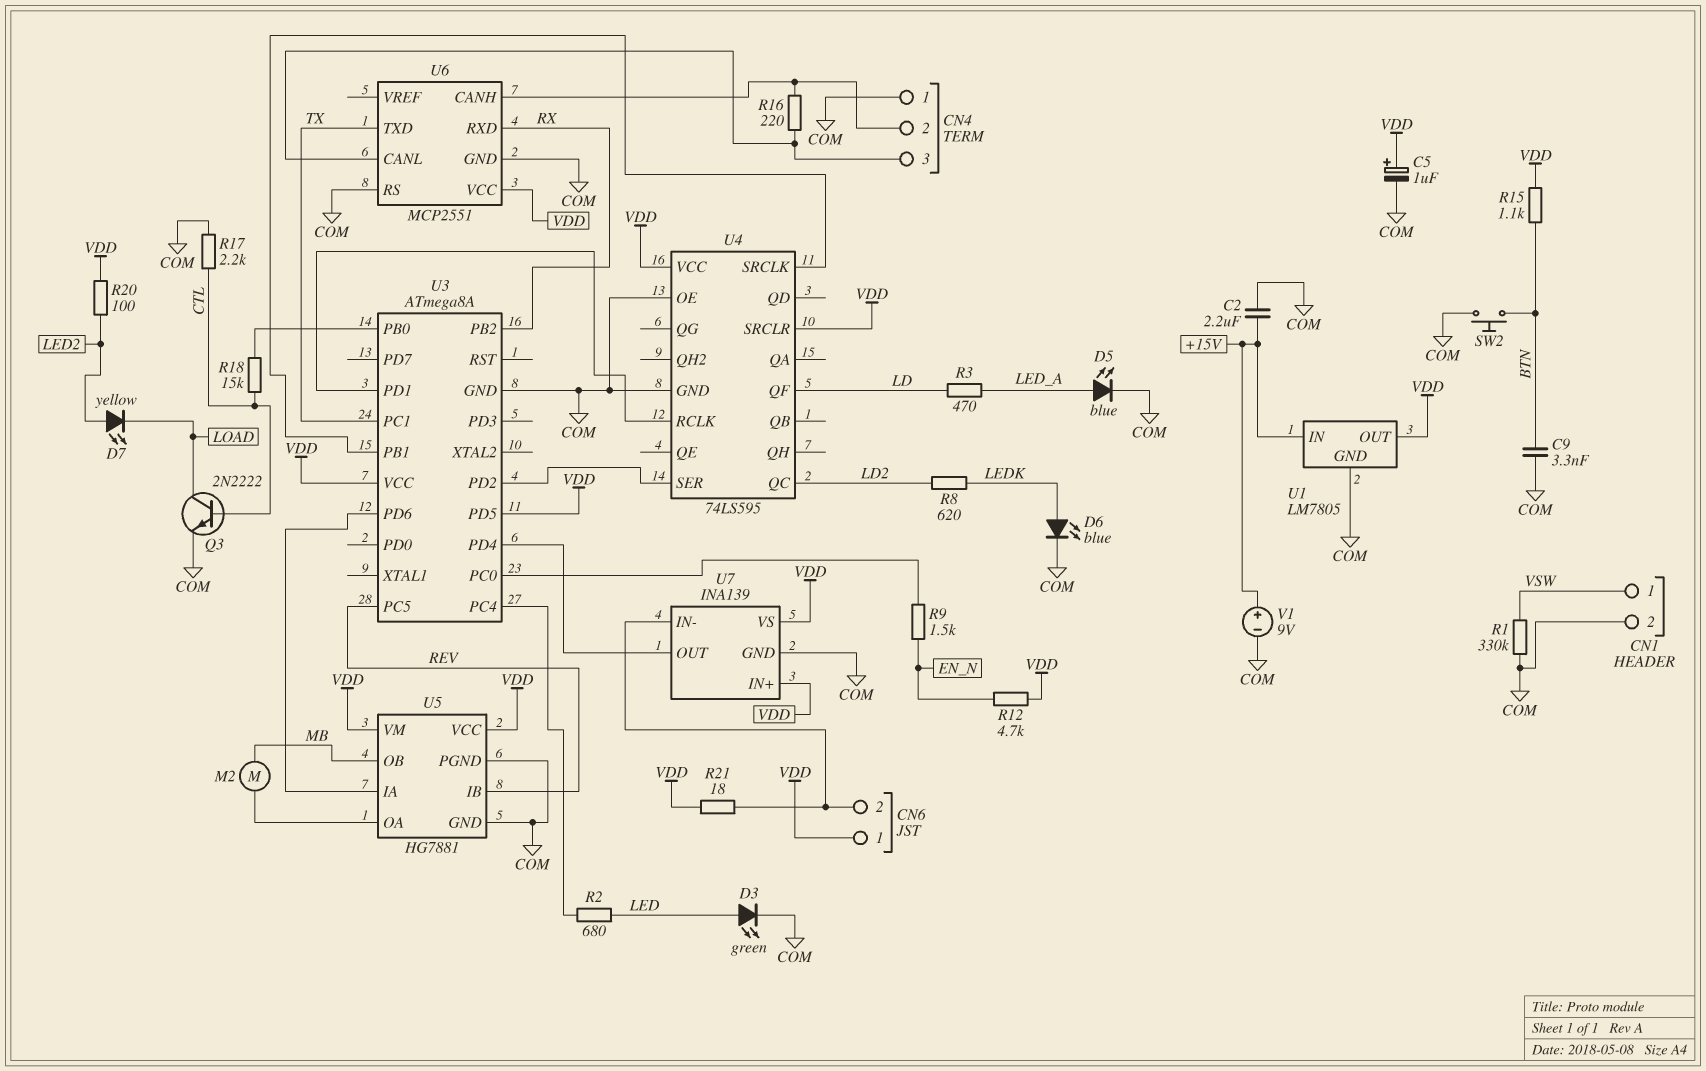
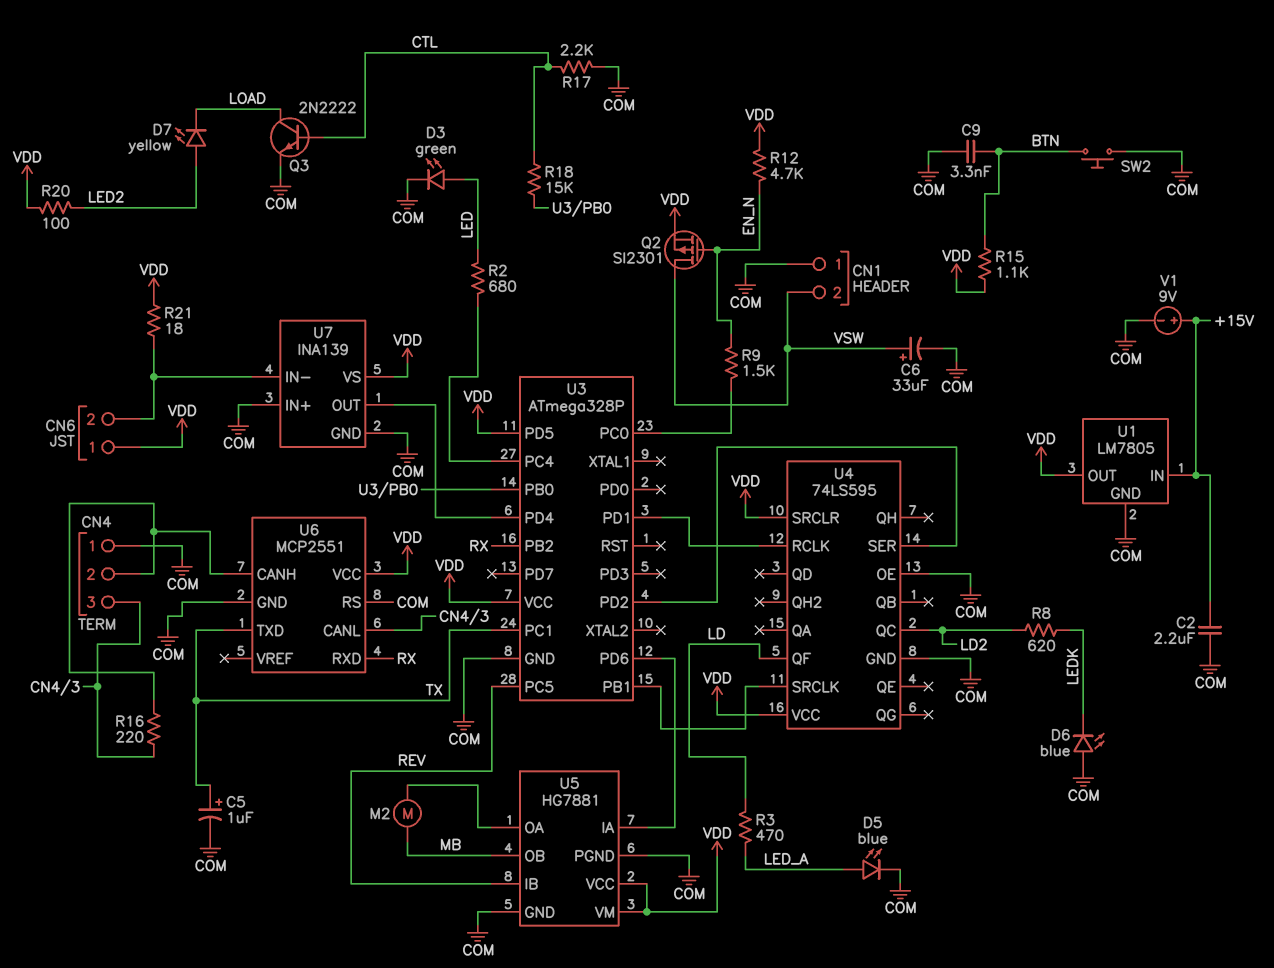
C5: 1uF (plus VDD, minus COM) -> 1uF (plus TX, minus COM)
C6: none -> 33uF (plus VSW, minus COM)
CN1 pin 1: VSW -> COM
CN1 pin 2: COM -> VSW
D6: LED blue (A LEDK, K COM) -> LED blue (A COM, K LEDK)
Q2: none -> PMOS SI2301 (G EN_N, D VSW, S VDD)
R1: 330k (COM, VSW) -> none
U3: ATmega8A -> ATmega328P
U7 pin IN+: VDD -> COM

